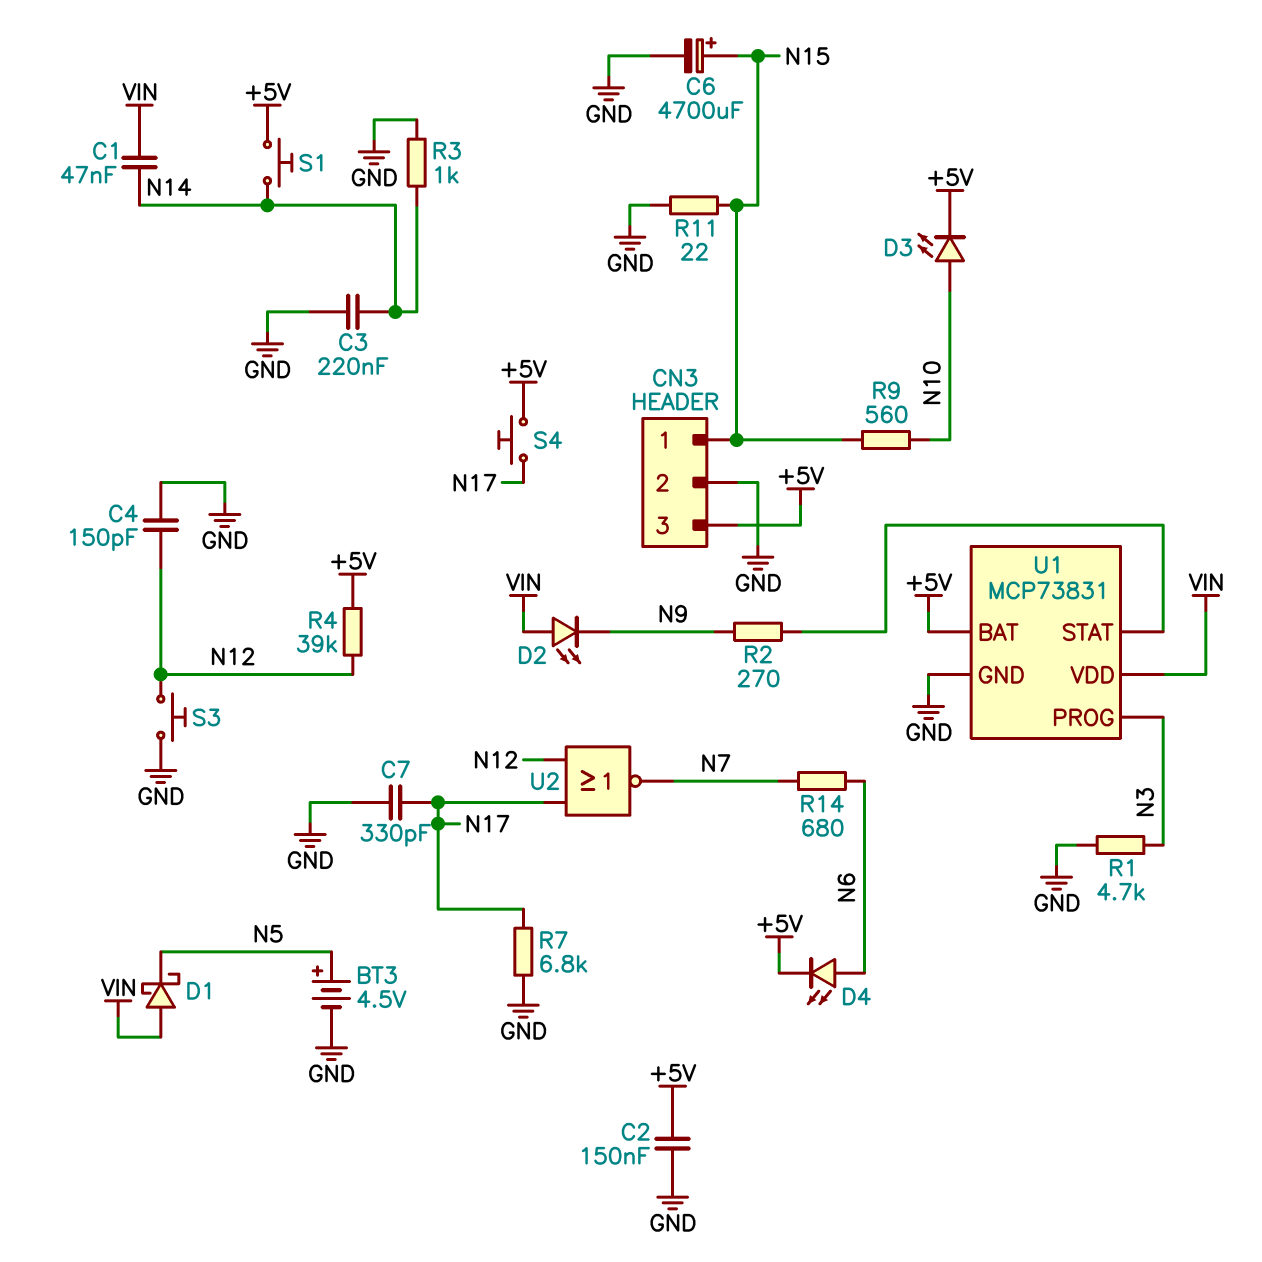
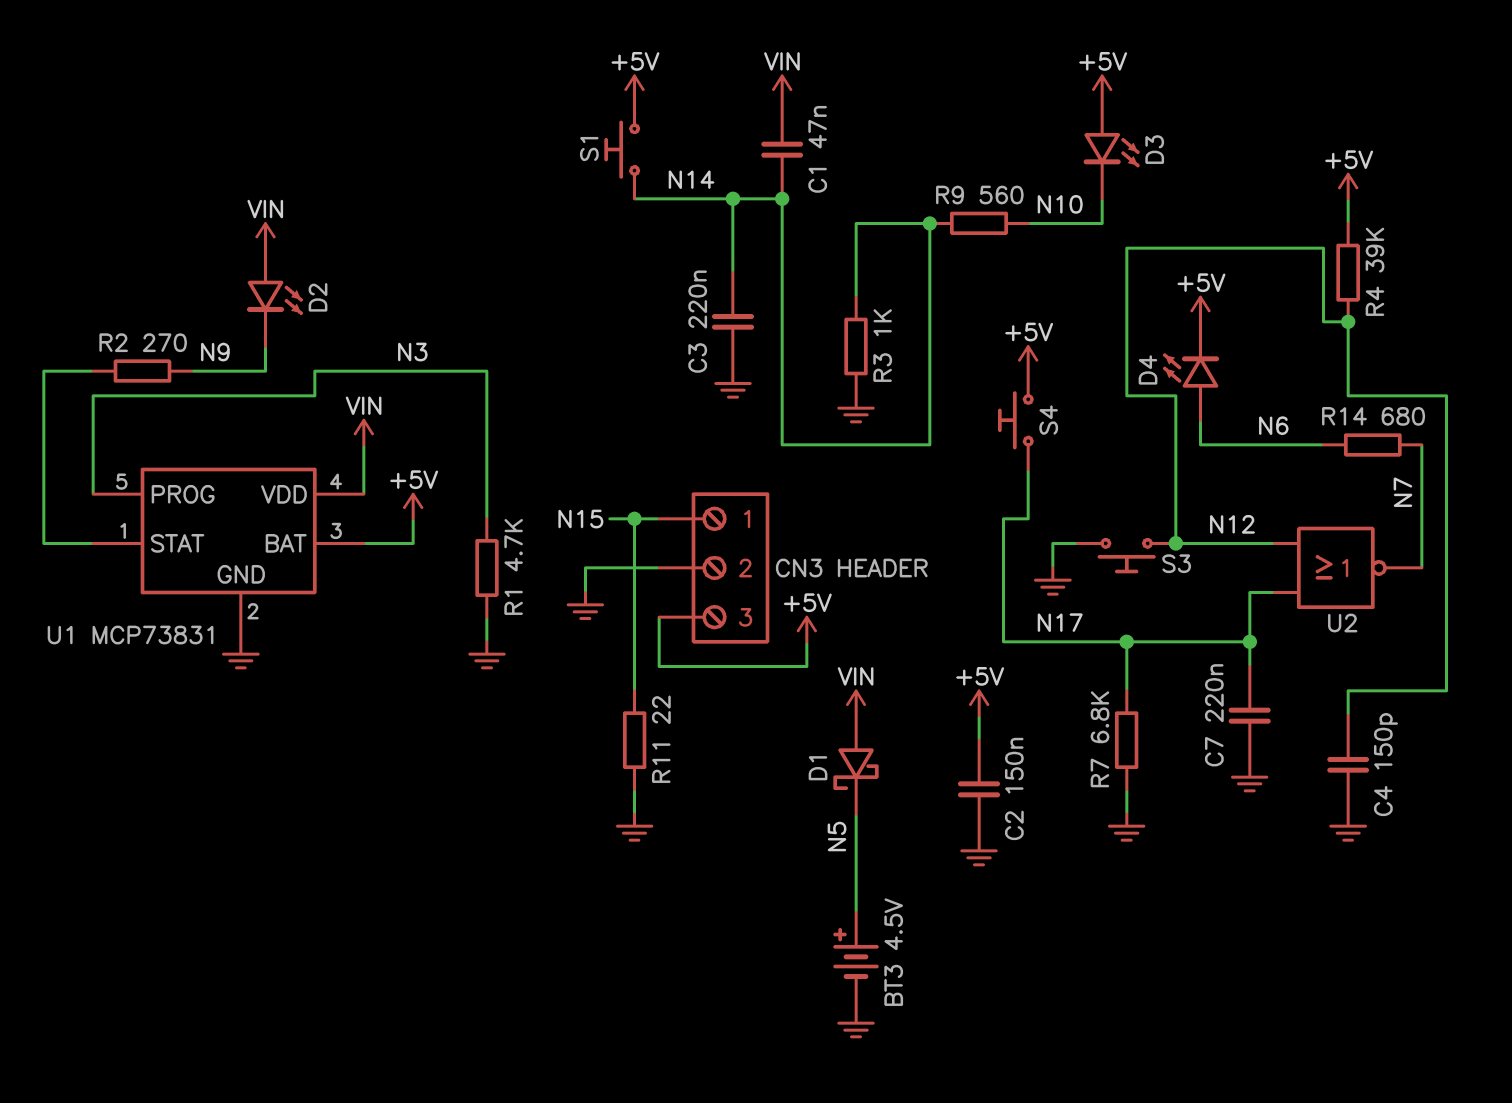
C6: 4700uF (plus N15, minus GND) -> none
C7: 330pF (GND, N17) -> 220nF (GND, N17)
D3: LED (A N10, K +5V) -> LED (A +5V, K N10)
R9: 560 (N10, N15) -> 560 (N10, N14)

